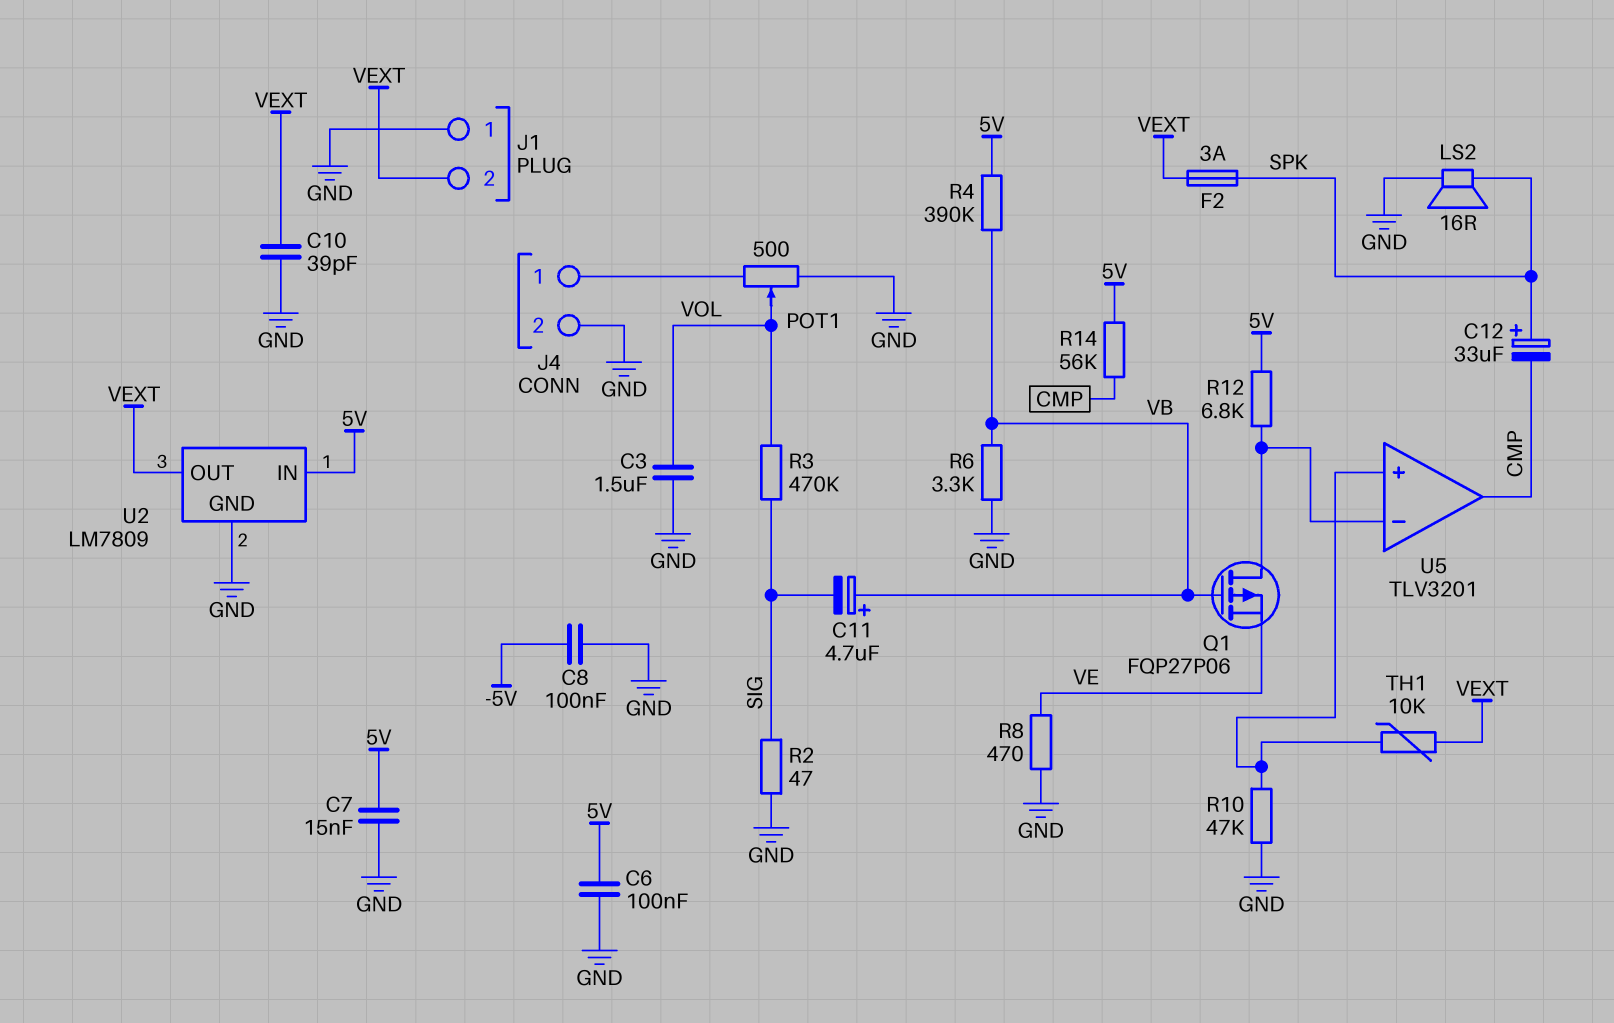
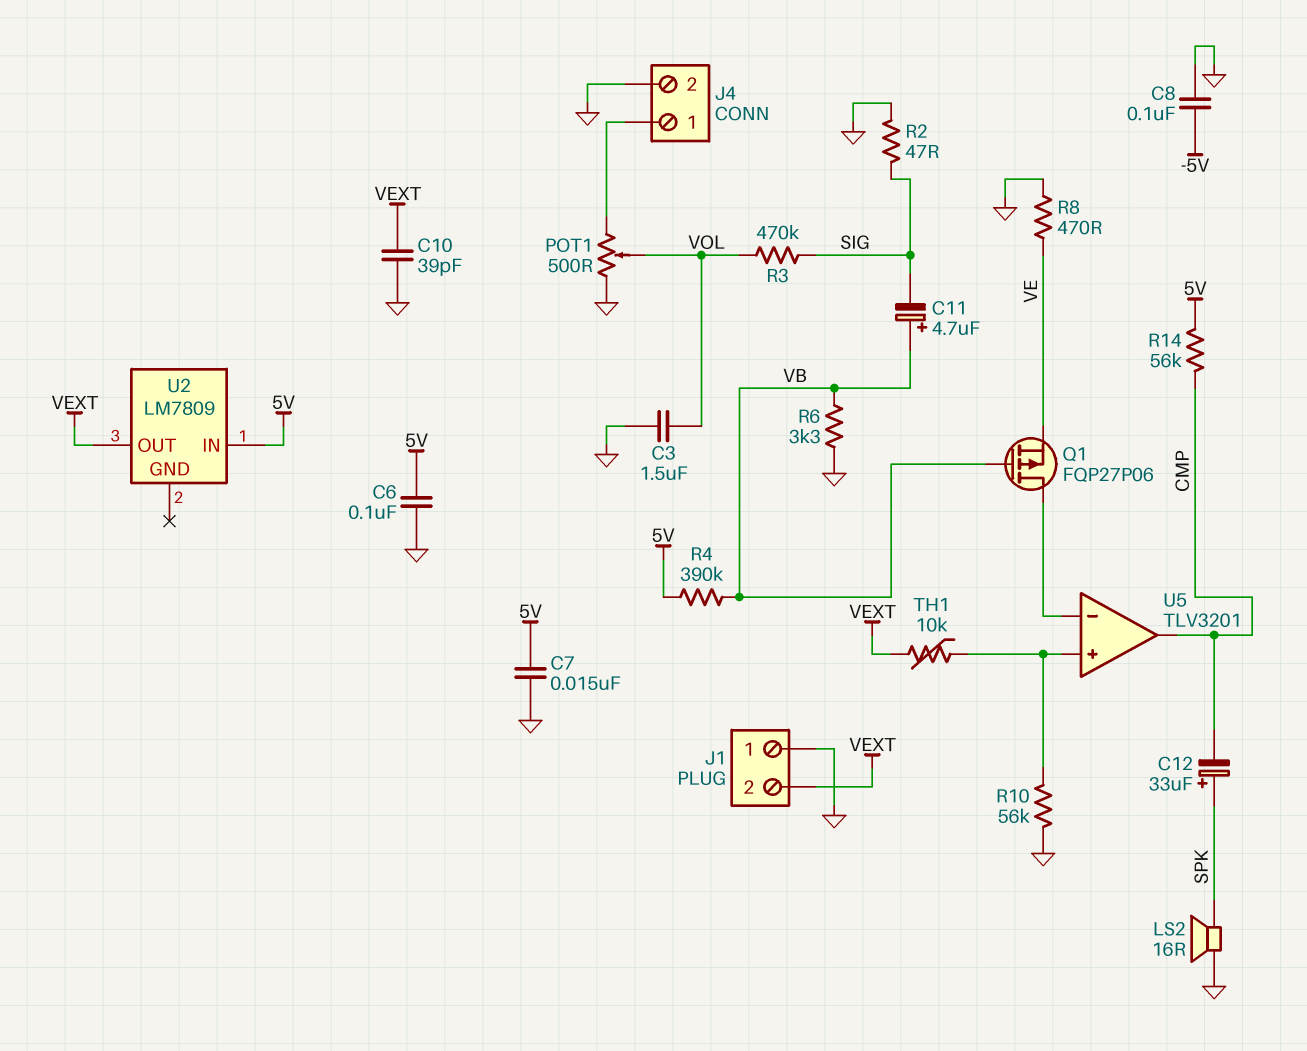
F2: 3A (SPK, VEXT) -> none
R10: 47k (GND, U5/in+) -> 56k (GND, U5/in+)
R12: 6.8k (5V, U5/in-) -> none
U2 pin GND: GND -> none

